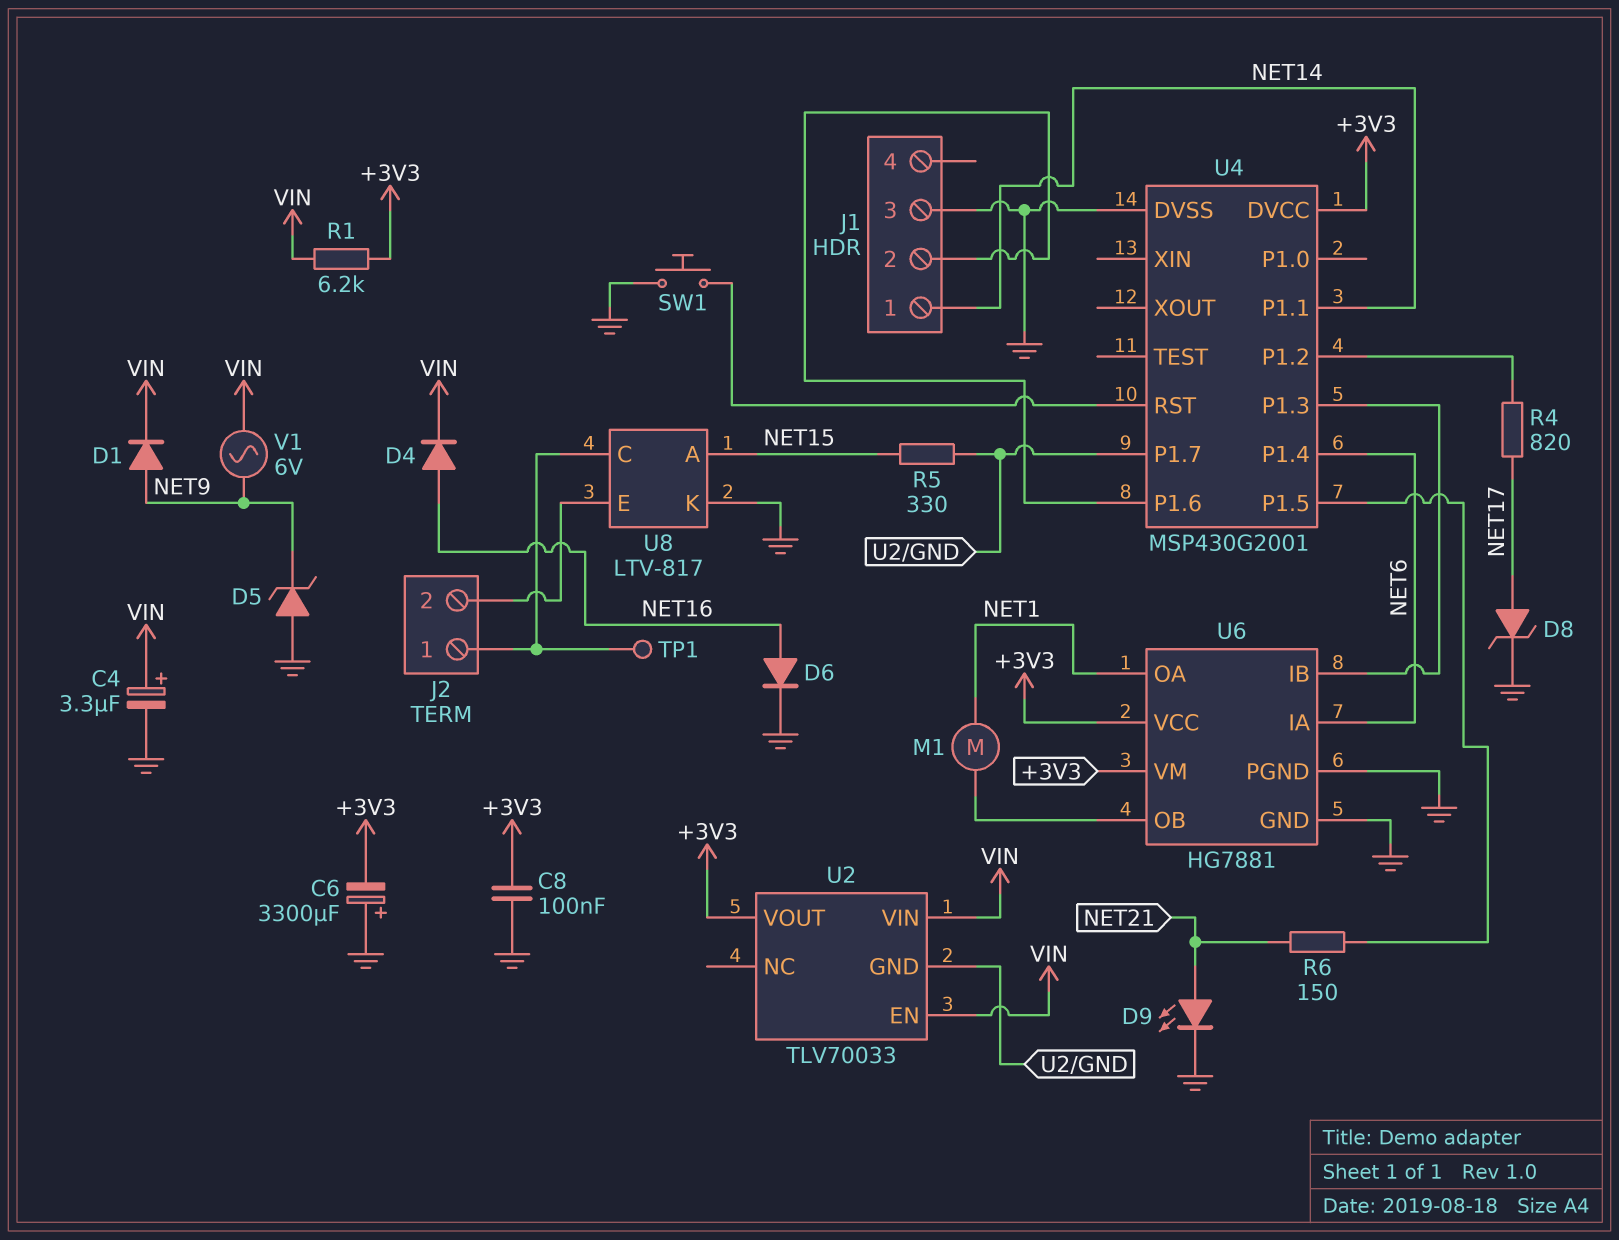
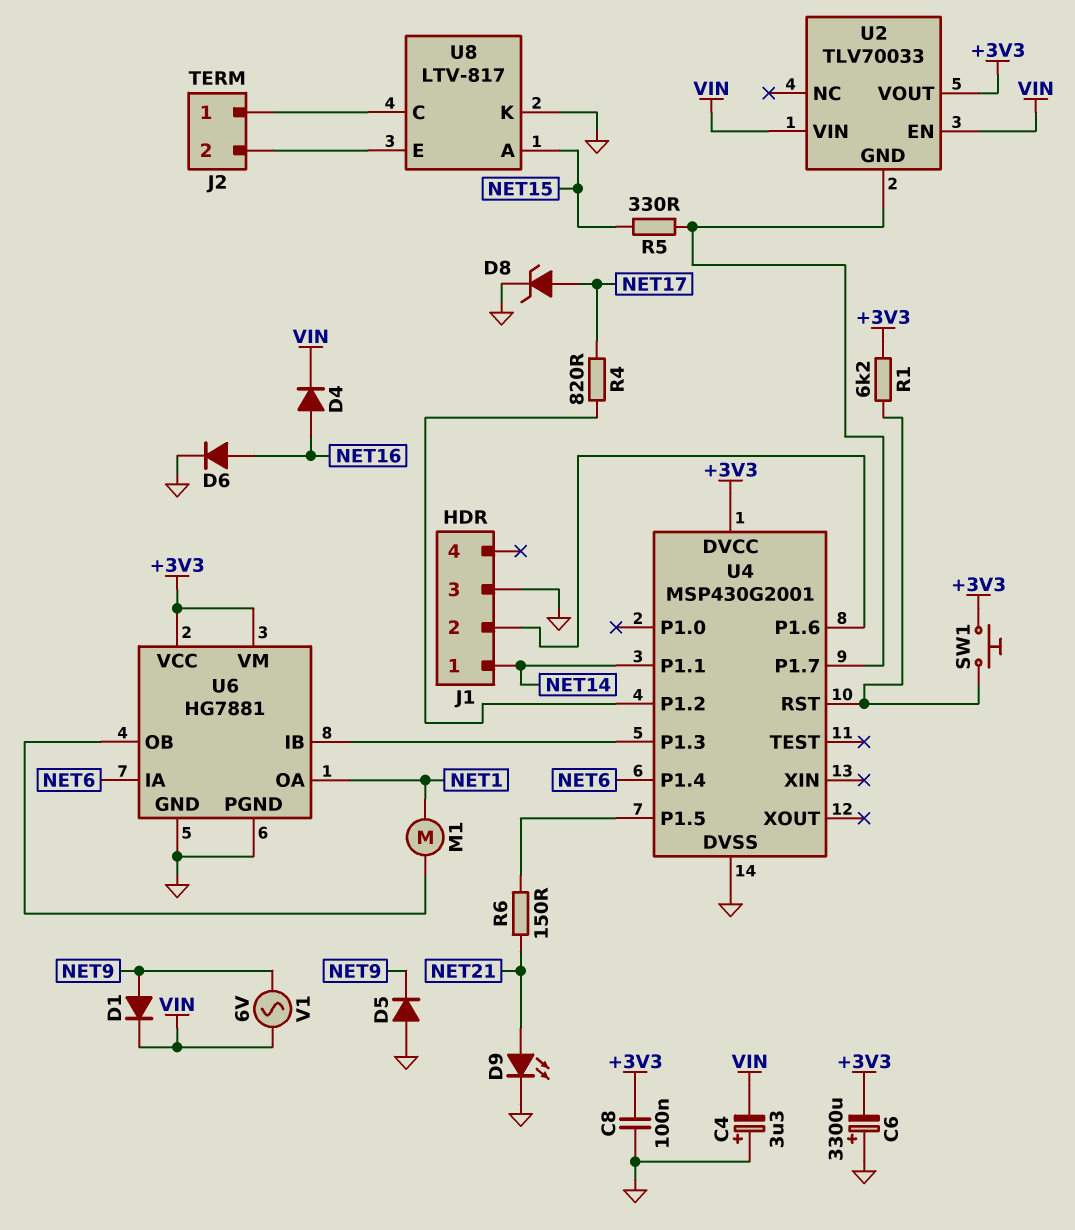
C4: 3.3uF (plus VIN, minus GND) -> 3.3uF (plus GND, minus VIN)
D5: zener (A GND, K NET9) -> diode (A GND, K NET9)
R1: 6.2k (+3V3, VIN) -> 6.2k (+3V3, U4/RST)
SW1: button (GND, U4/RST) -> button (+3V3, U4/RST)
TP1: test point (J2/1) -> none

